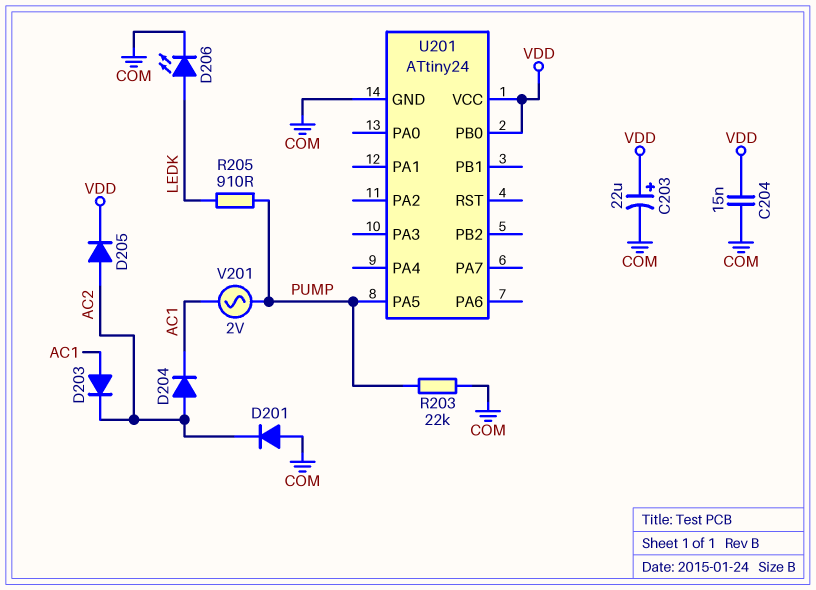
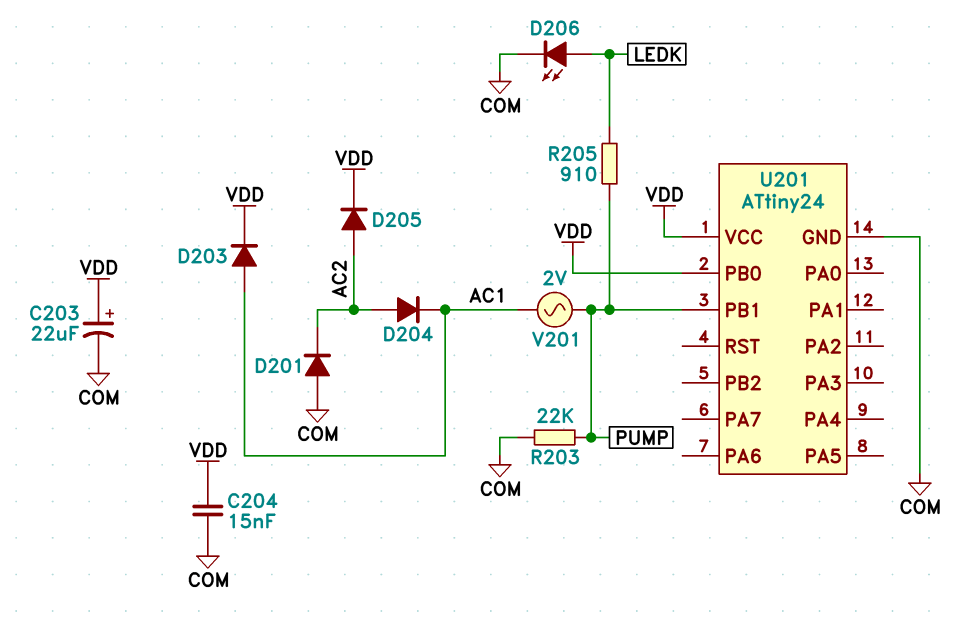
D203: diode (A AC1, K AC2) -> diode (A AC1, K VDD)
U201 pin PA5: PUMP -> none
U201 pin PB1: none -> PUMP

